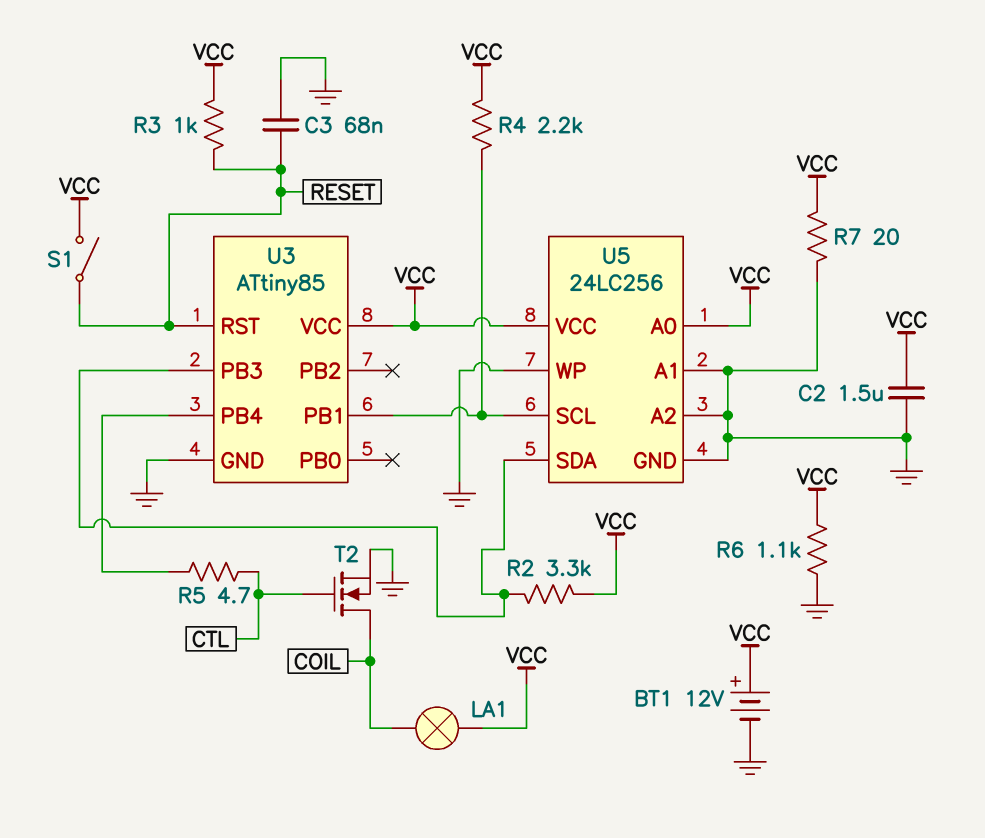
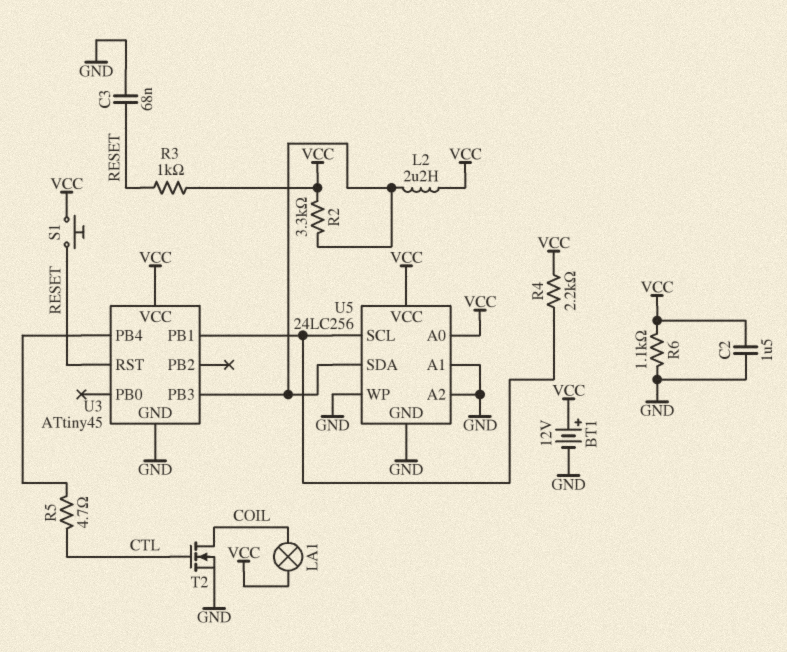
L2: none -> 2.2uH (U3/PB3, VCC)
R7: 20 (GND, VCC) -> none
S1: switch (RESET, VCC) -> button (RESET, VCC)
U3: ATtiny85 -> ATtiny45

